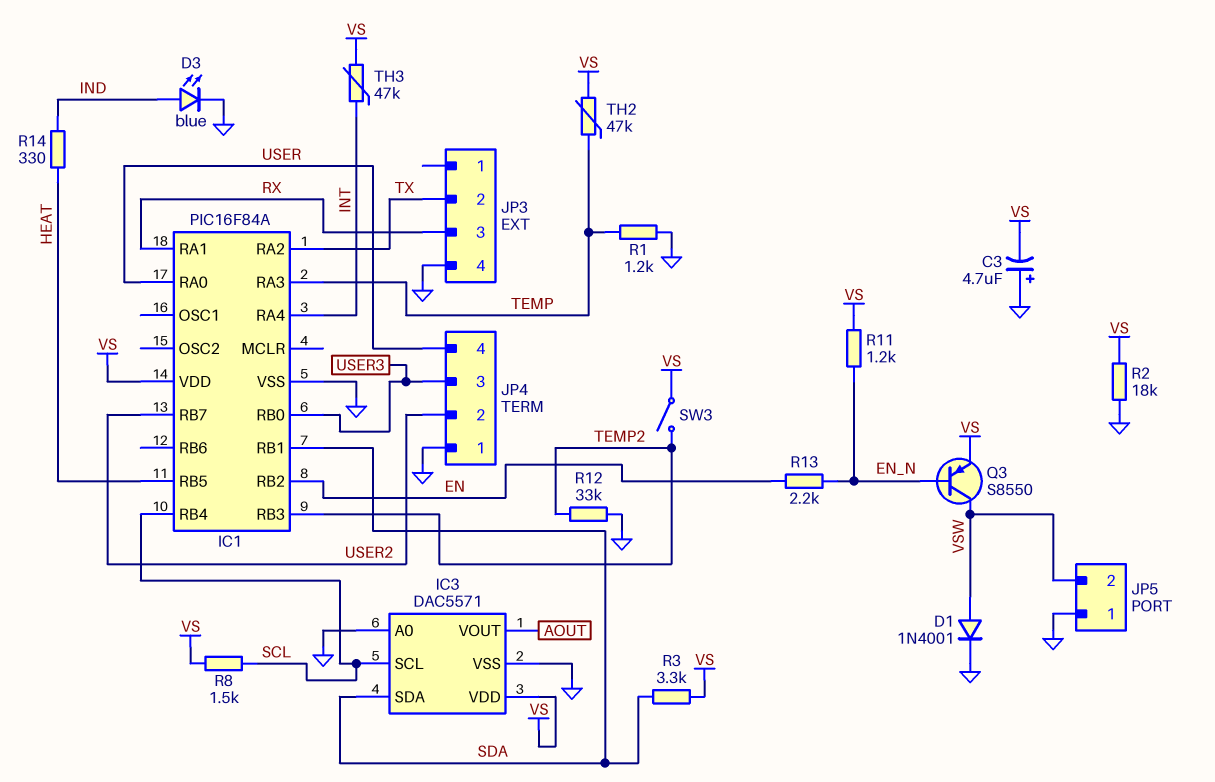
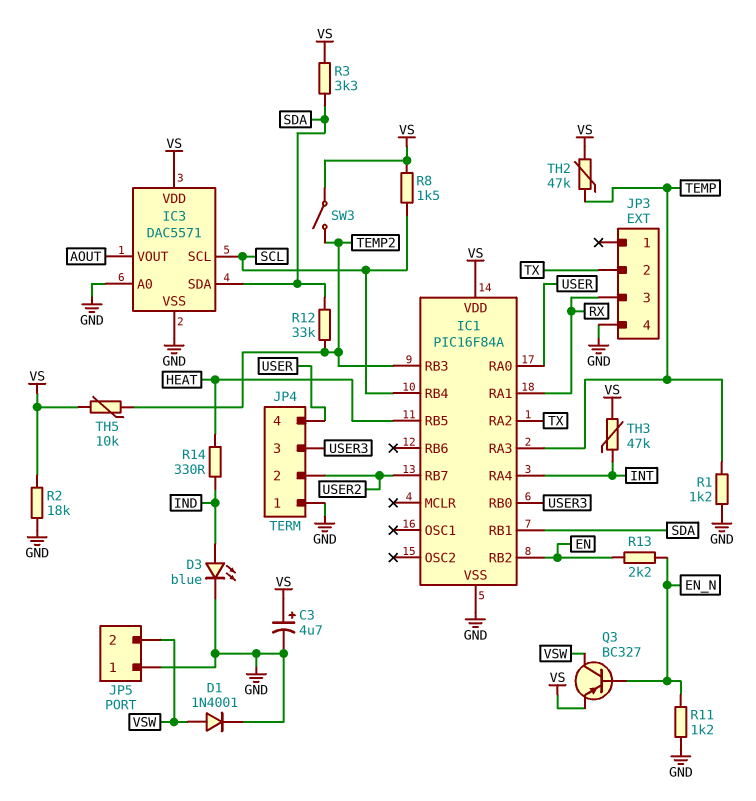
C3: 4.7uF (plus GND, minus VS) -> 4.7uF (plus VS, minus GND)
Q3: PNP S8550 (B EN_N, C VSW, E VS) -> PNP BC327 (B EN_N, C VSW, E VS)
R11: 1.2k (EN_N, VS) -> 1.2k (EN_N, GND)
R12: 33k (GND, TEMP2) -> 33k (SDA, TEMP2)
TH5: none -> 10k (TEMP2, VS)

